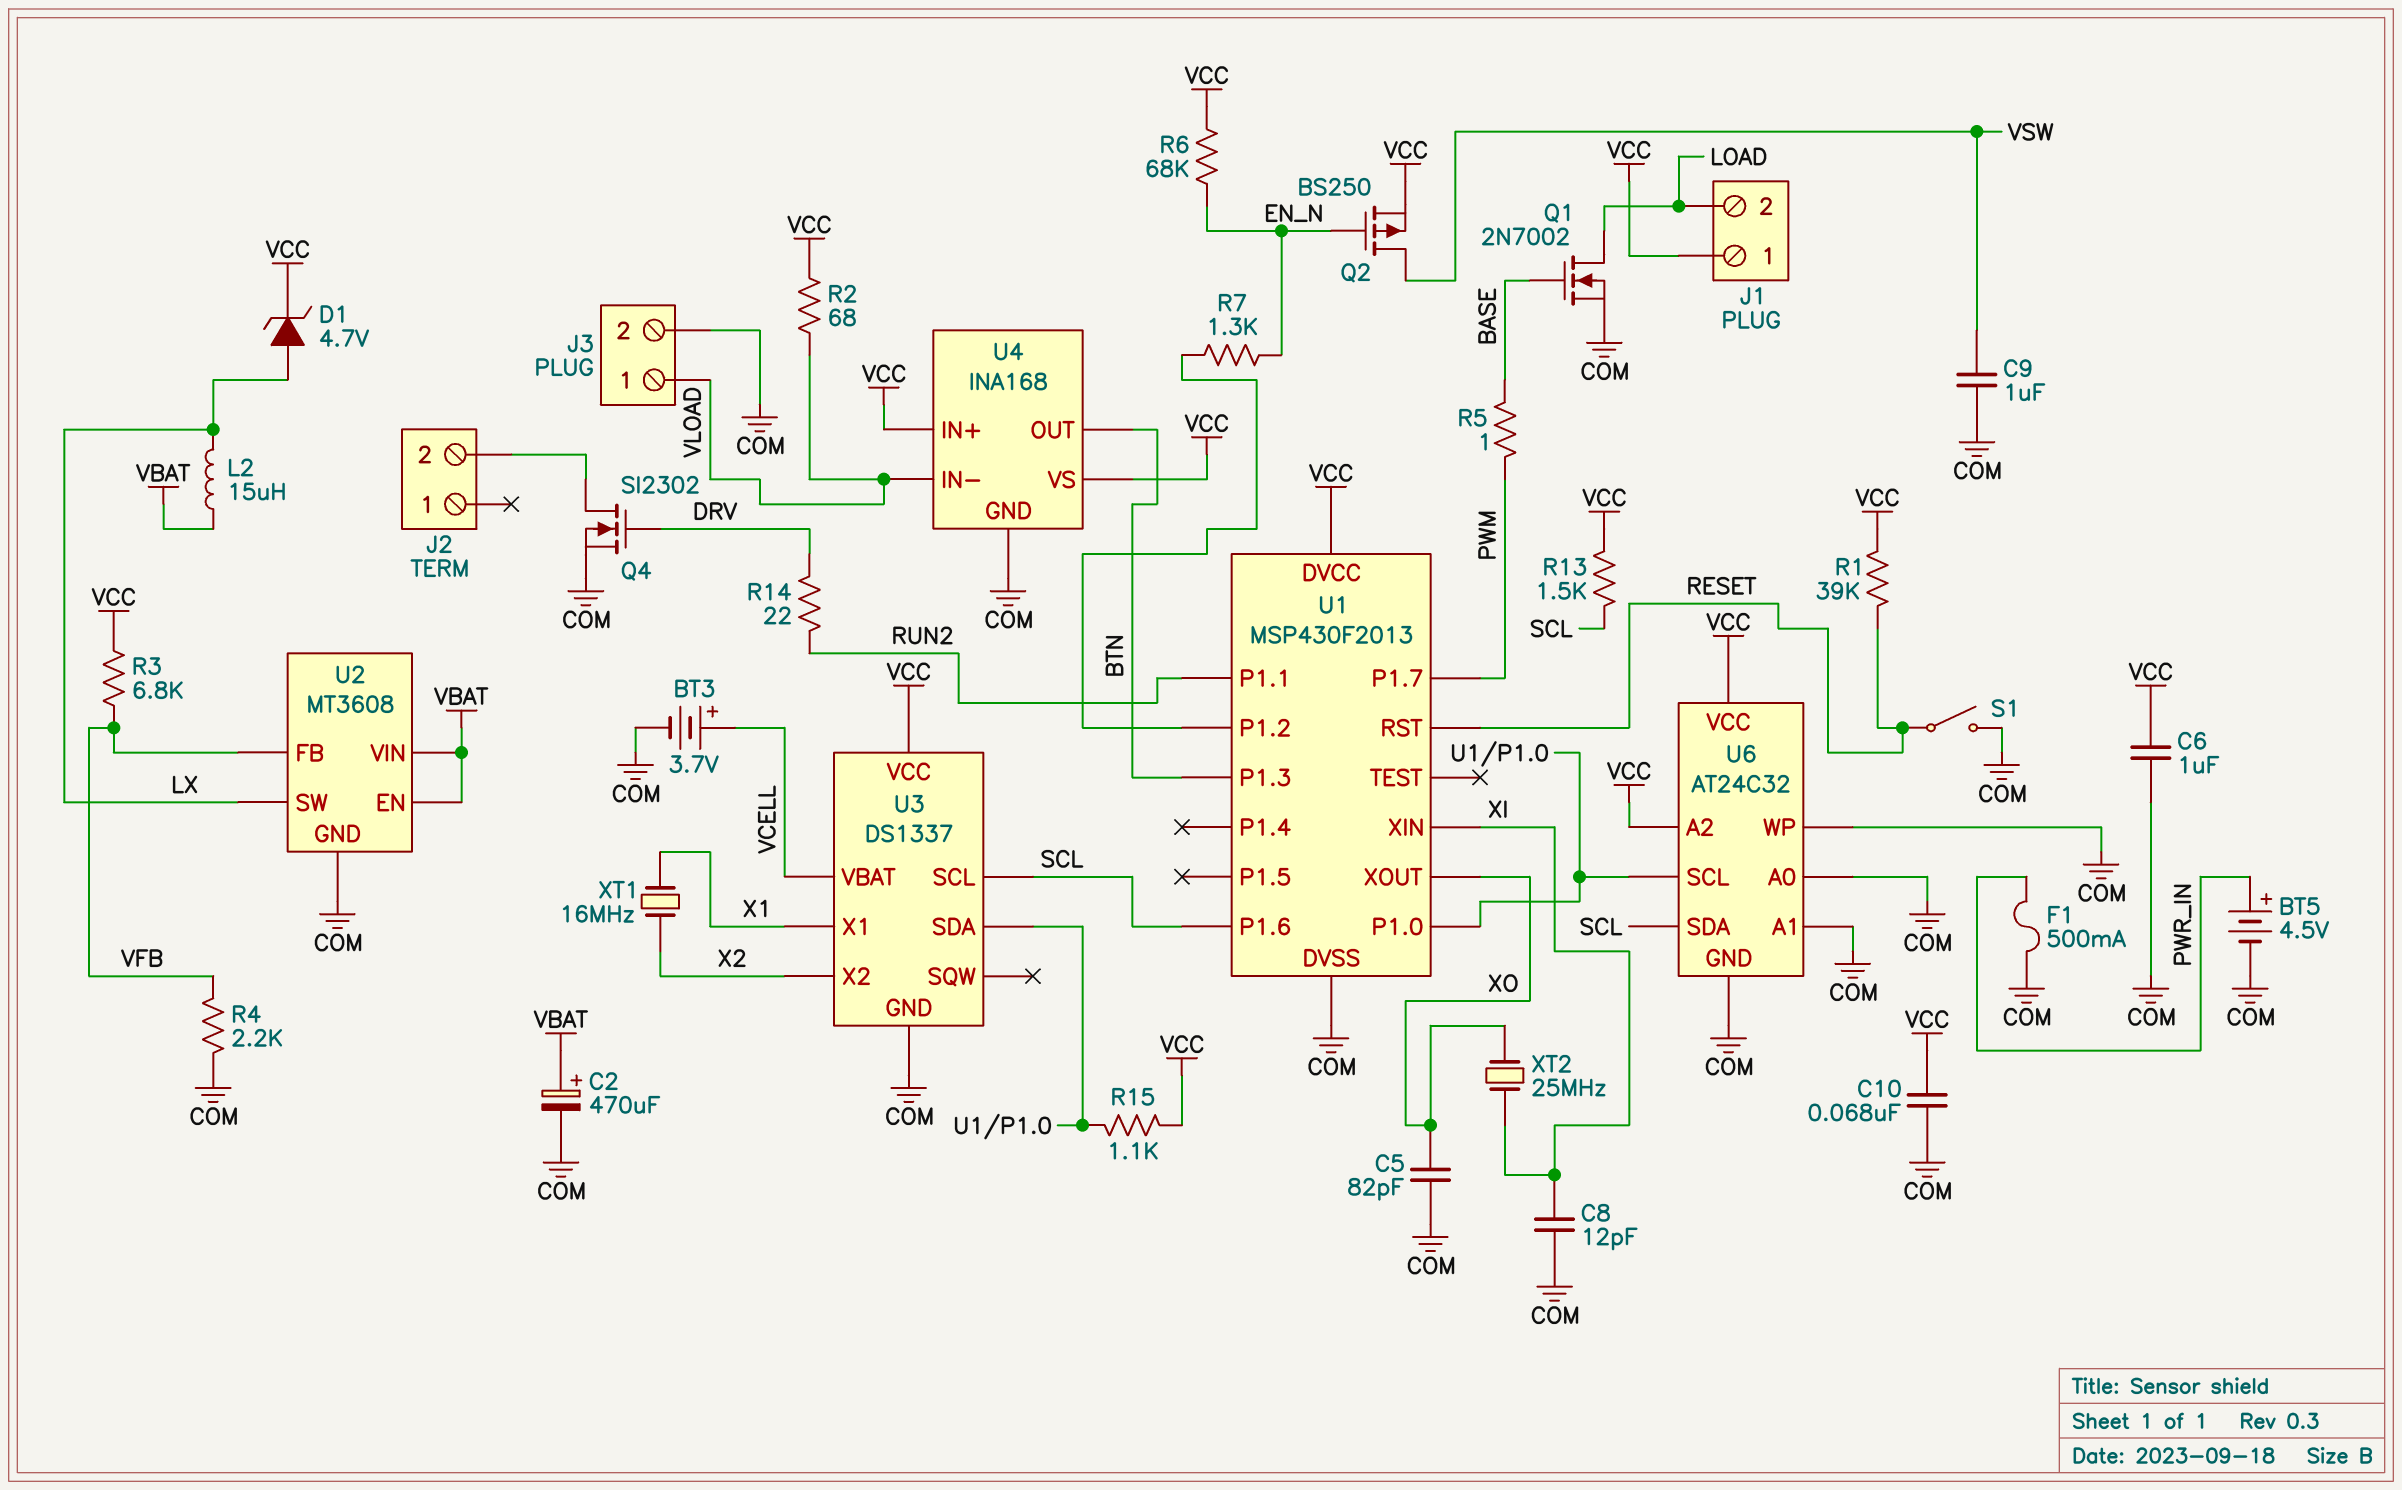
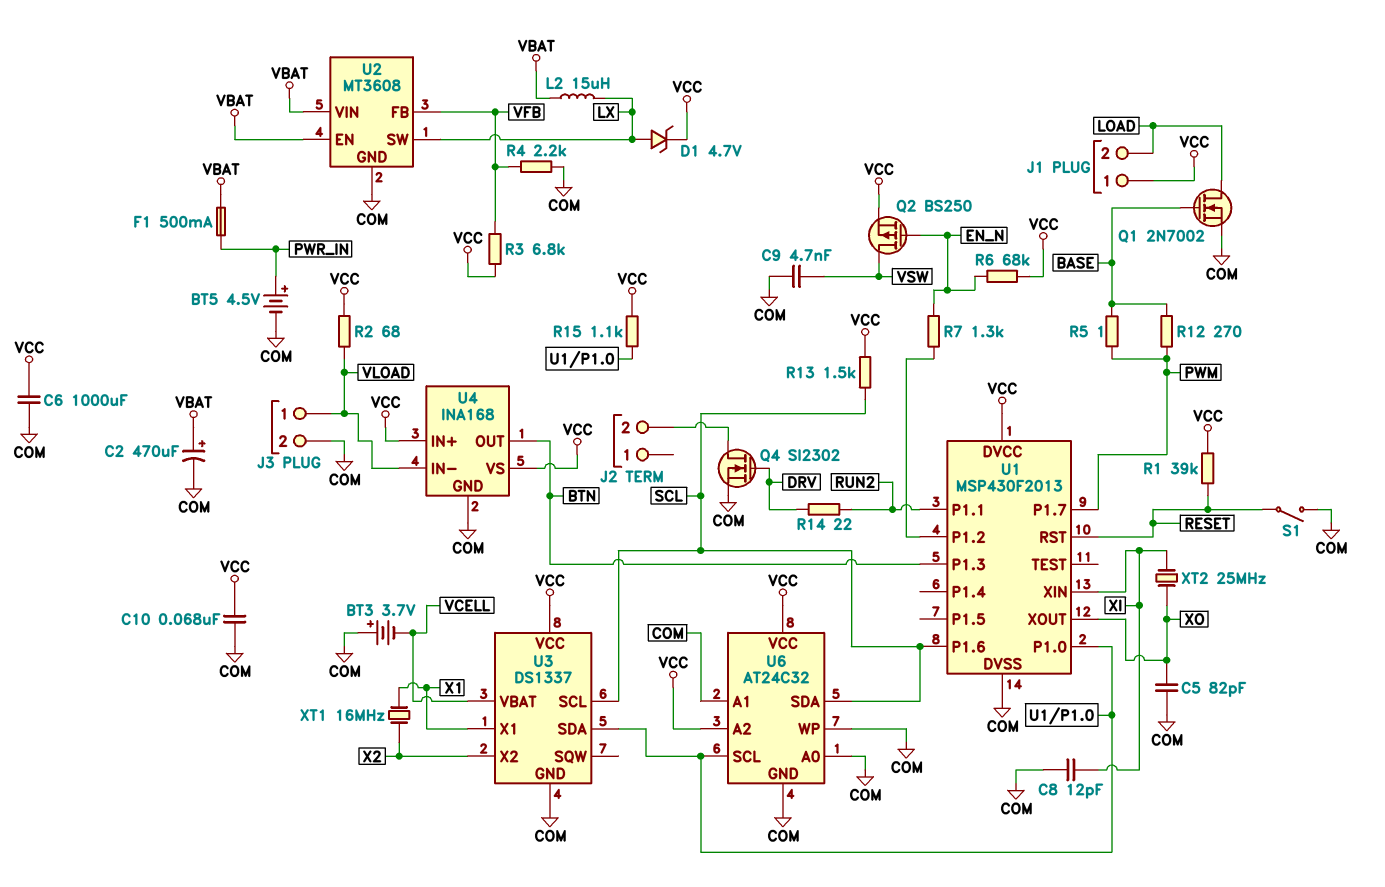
BT3: 3.7V (plus VCELL, minus COM) -> 3.7V (plus COM, minus VCELL)
C6: 1uF (COM, VCC) -> 1000uF (COM, VCC)
C9: 1uF (COM, VSW) -> 4.7nF (COM, VSW)
F1: 500mA (COM, PWR_IN) -> 500mA (PWR_IN, VBAT)
R12: none -> 270 (BASE, PWM)

